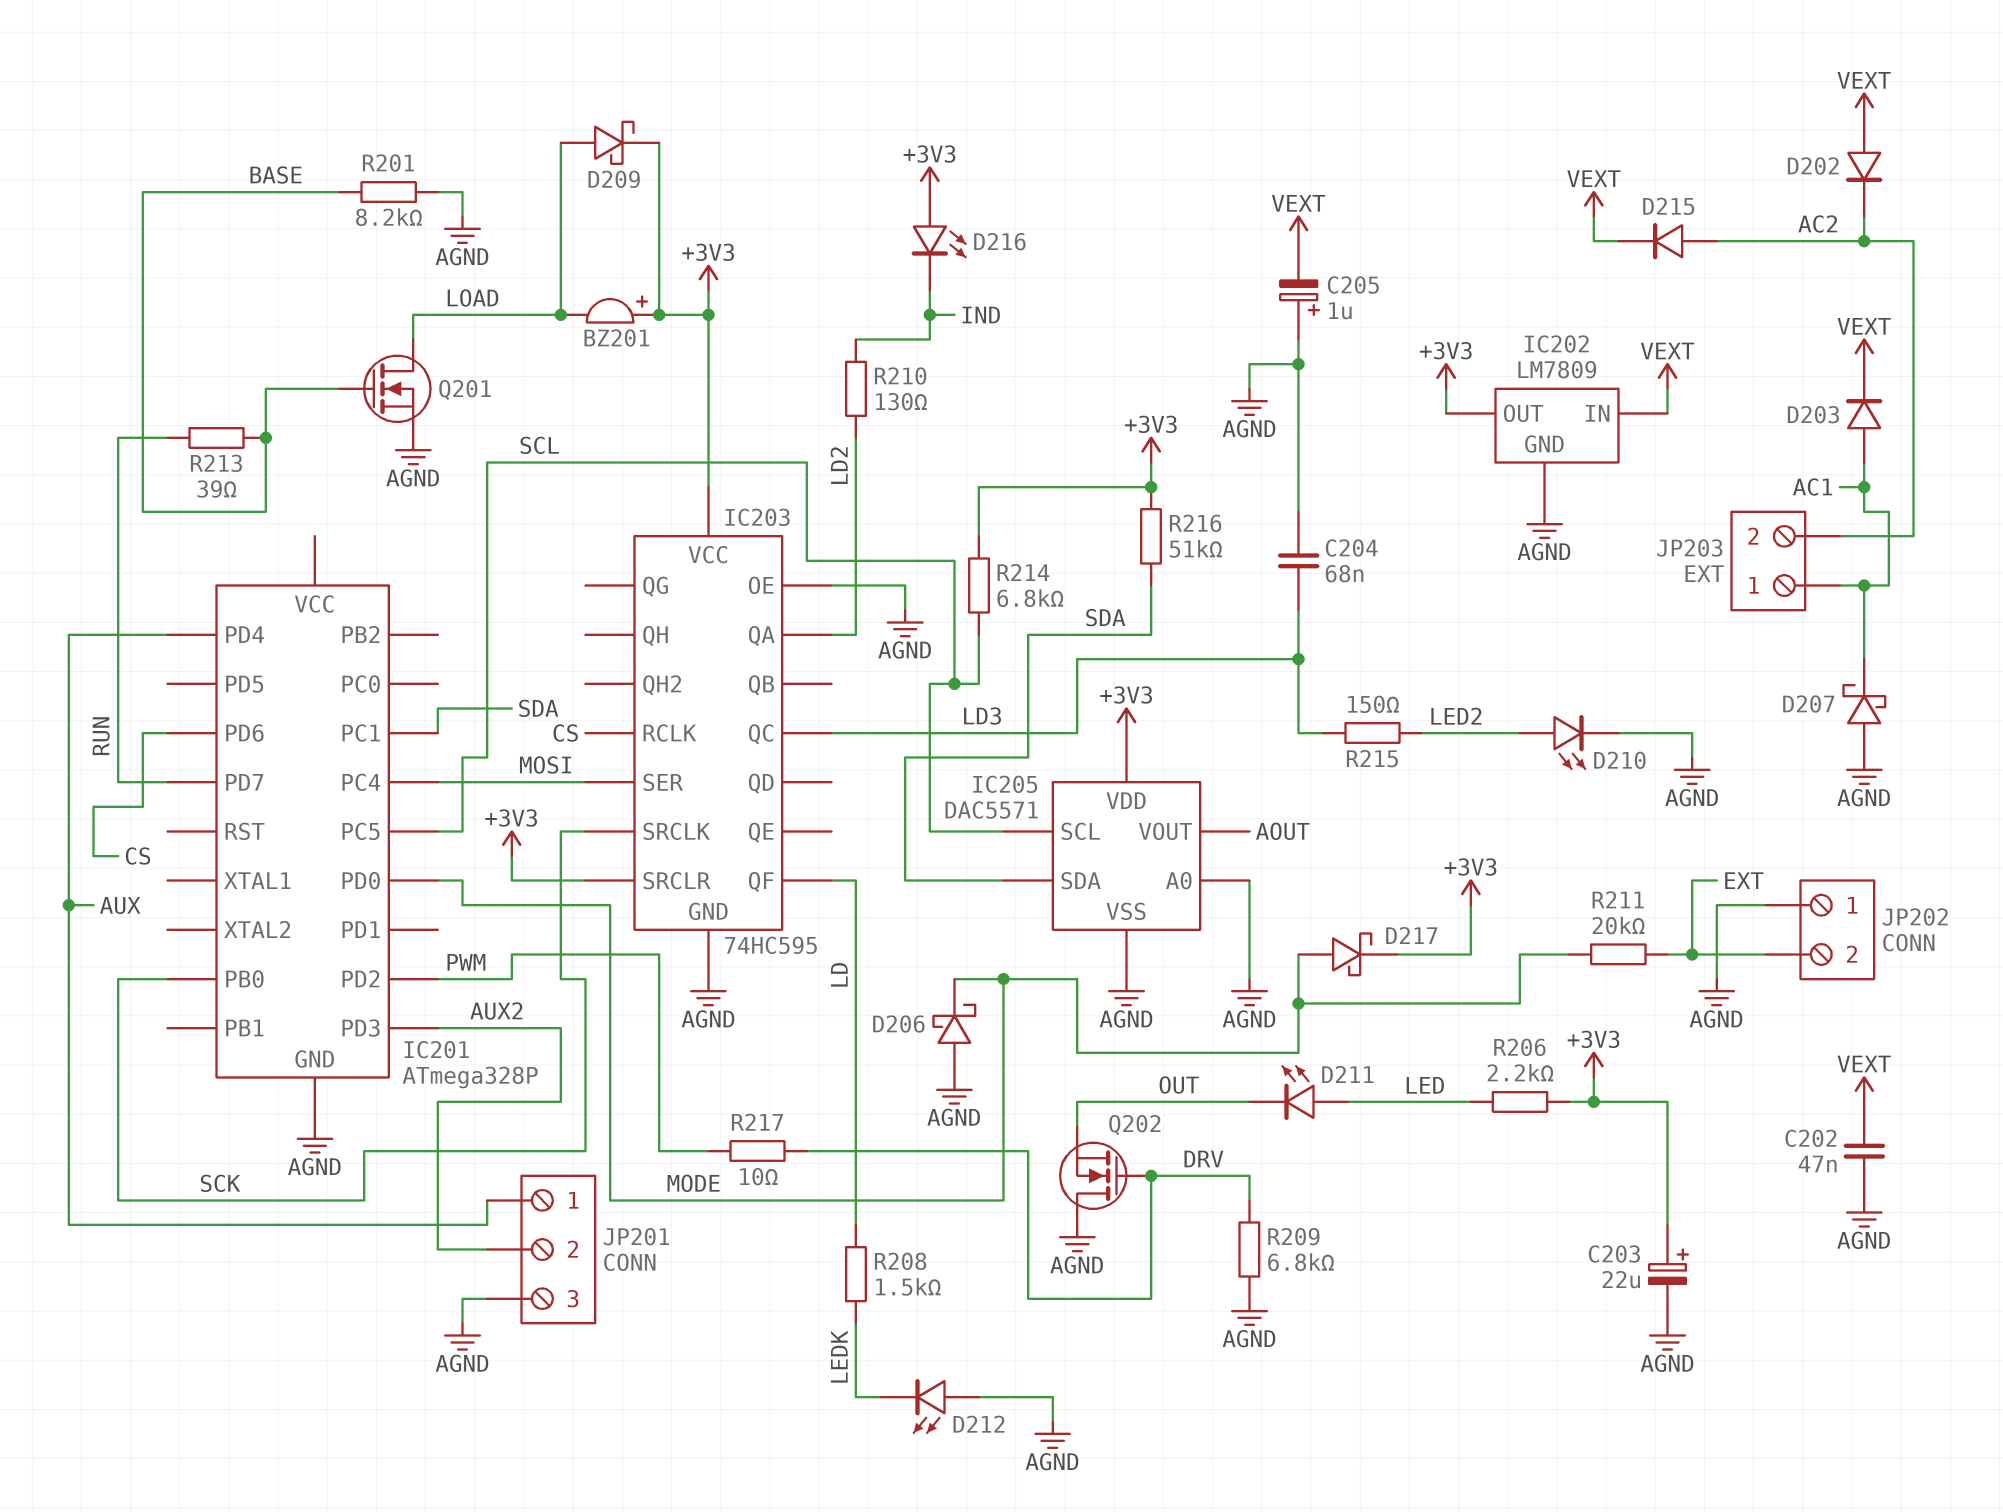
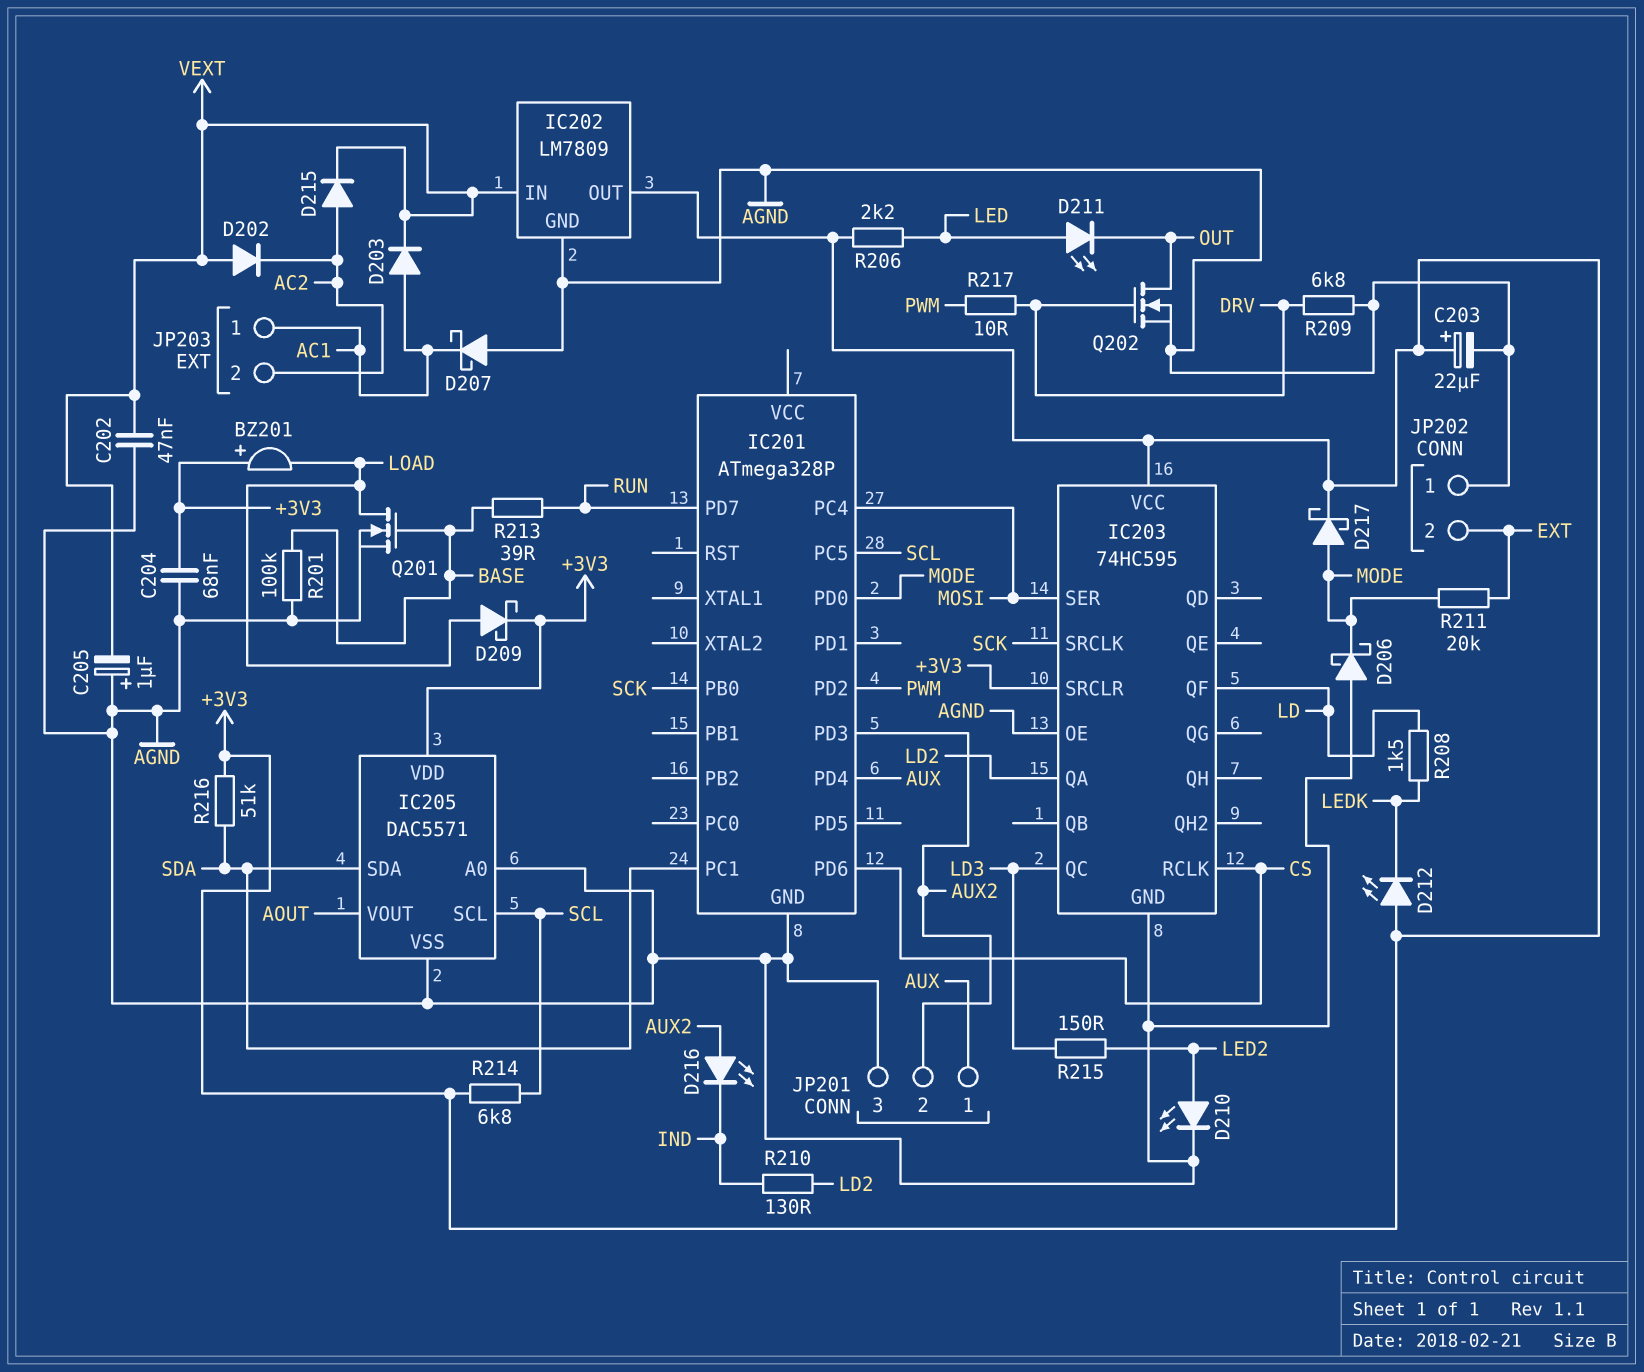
C204: 68nF (AGND, LD3) -> 68nF (+3V3, AGND)
D212: LED (A AGND, K LEDK) -> LED (A +3V3, K LEDK)
D216: LED (A +3V3, K IND) -> LED (A AUX2, K IND)
Q202: NMOS (G DRV, D AGND, S OUT) -> NMOS (G DRV, D OUT, S AGND)
R201: 8.2k (AGND, BASE) -> 100k (AGND, BASE)

